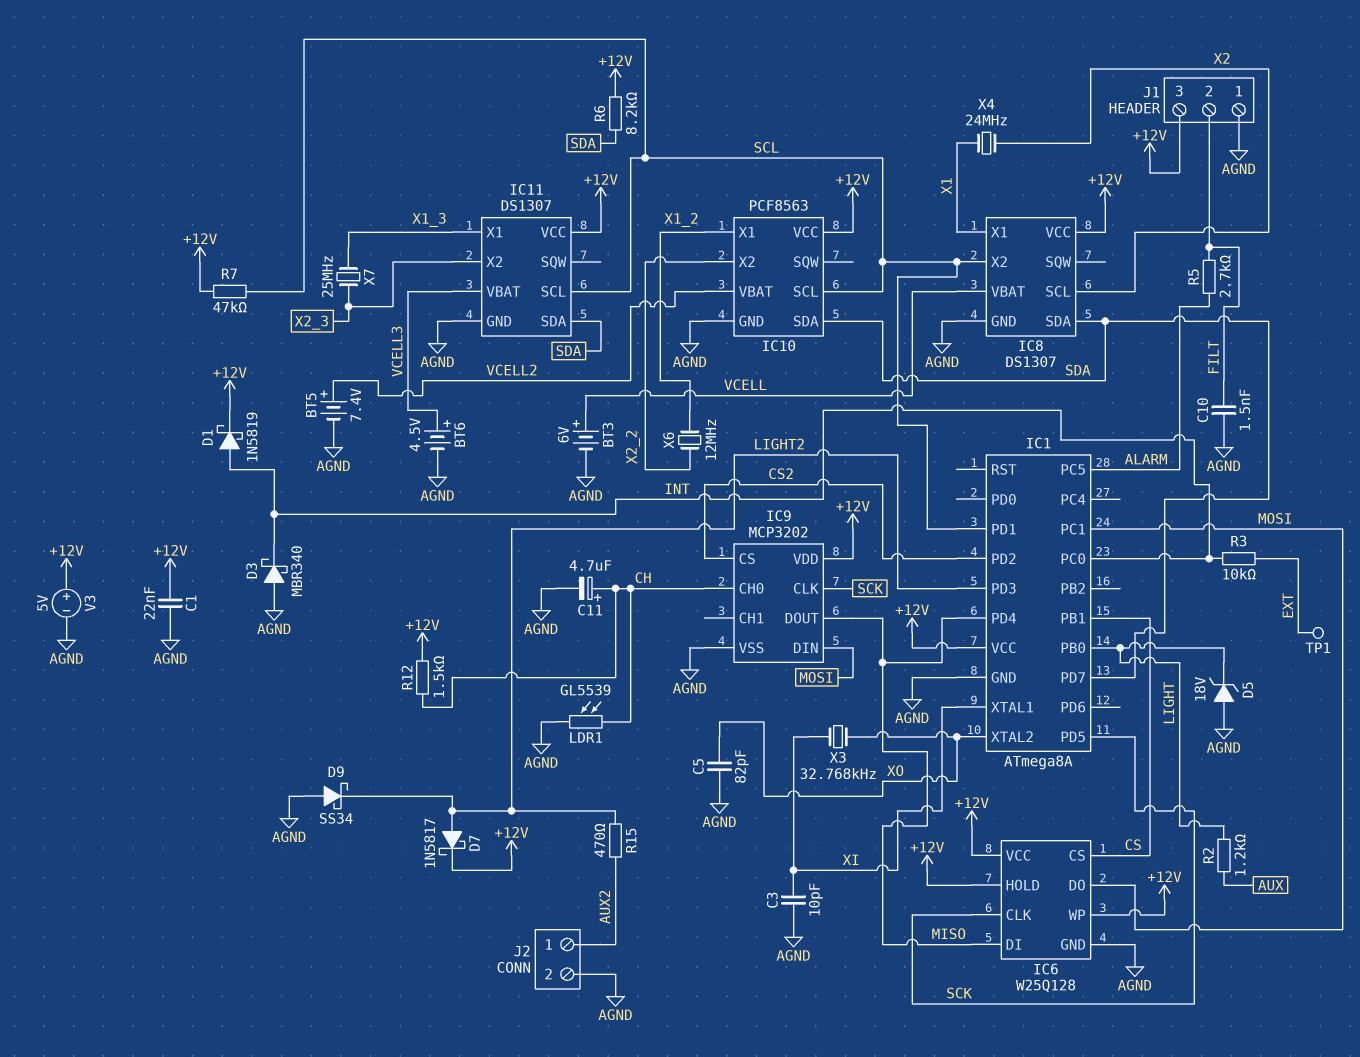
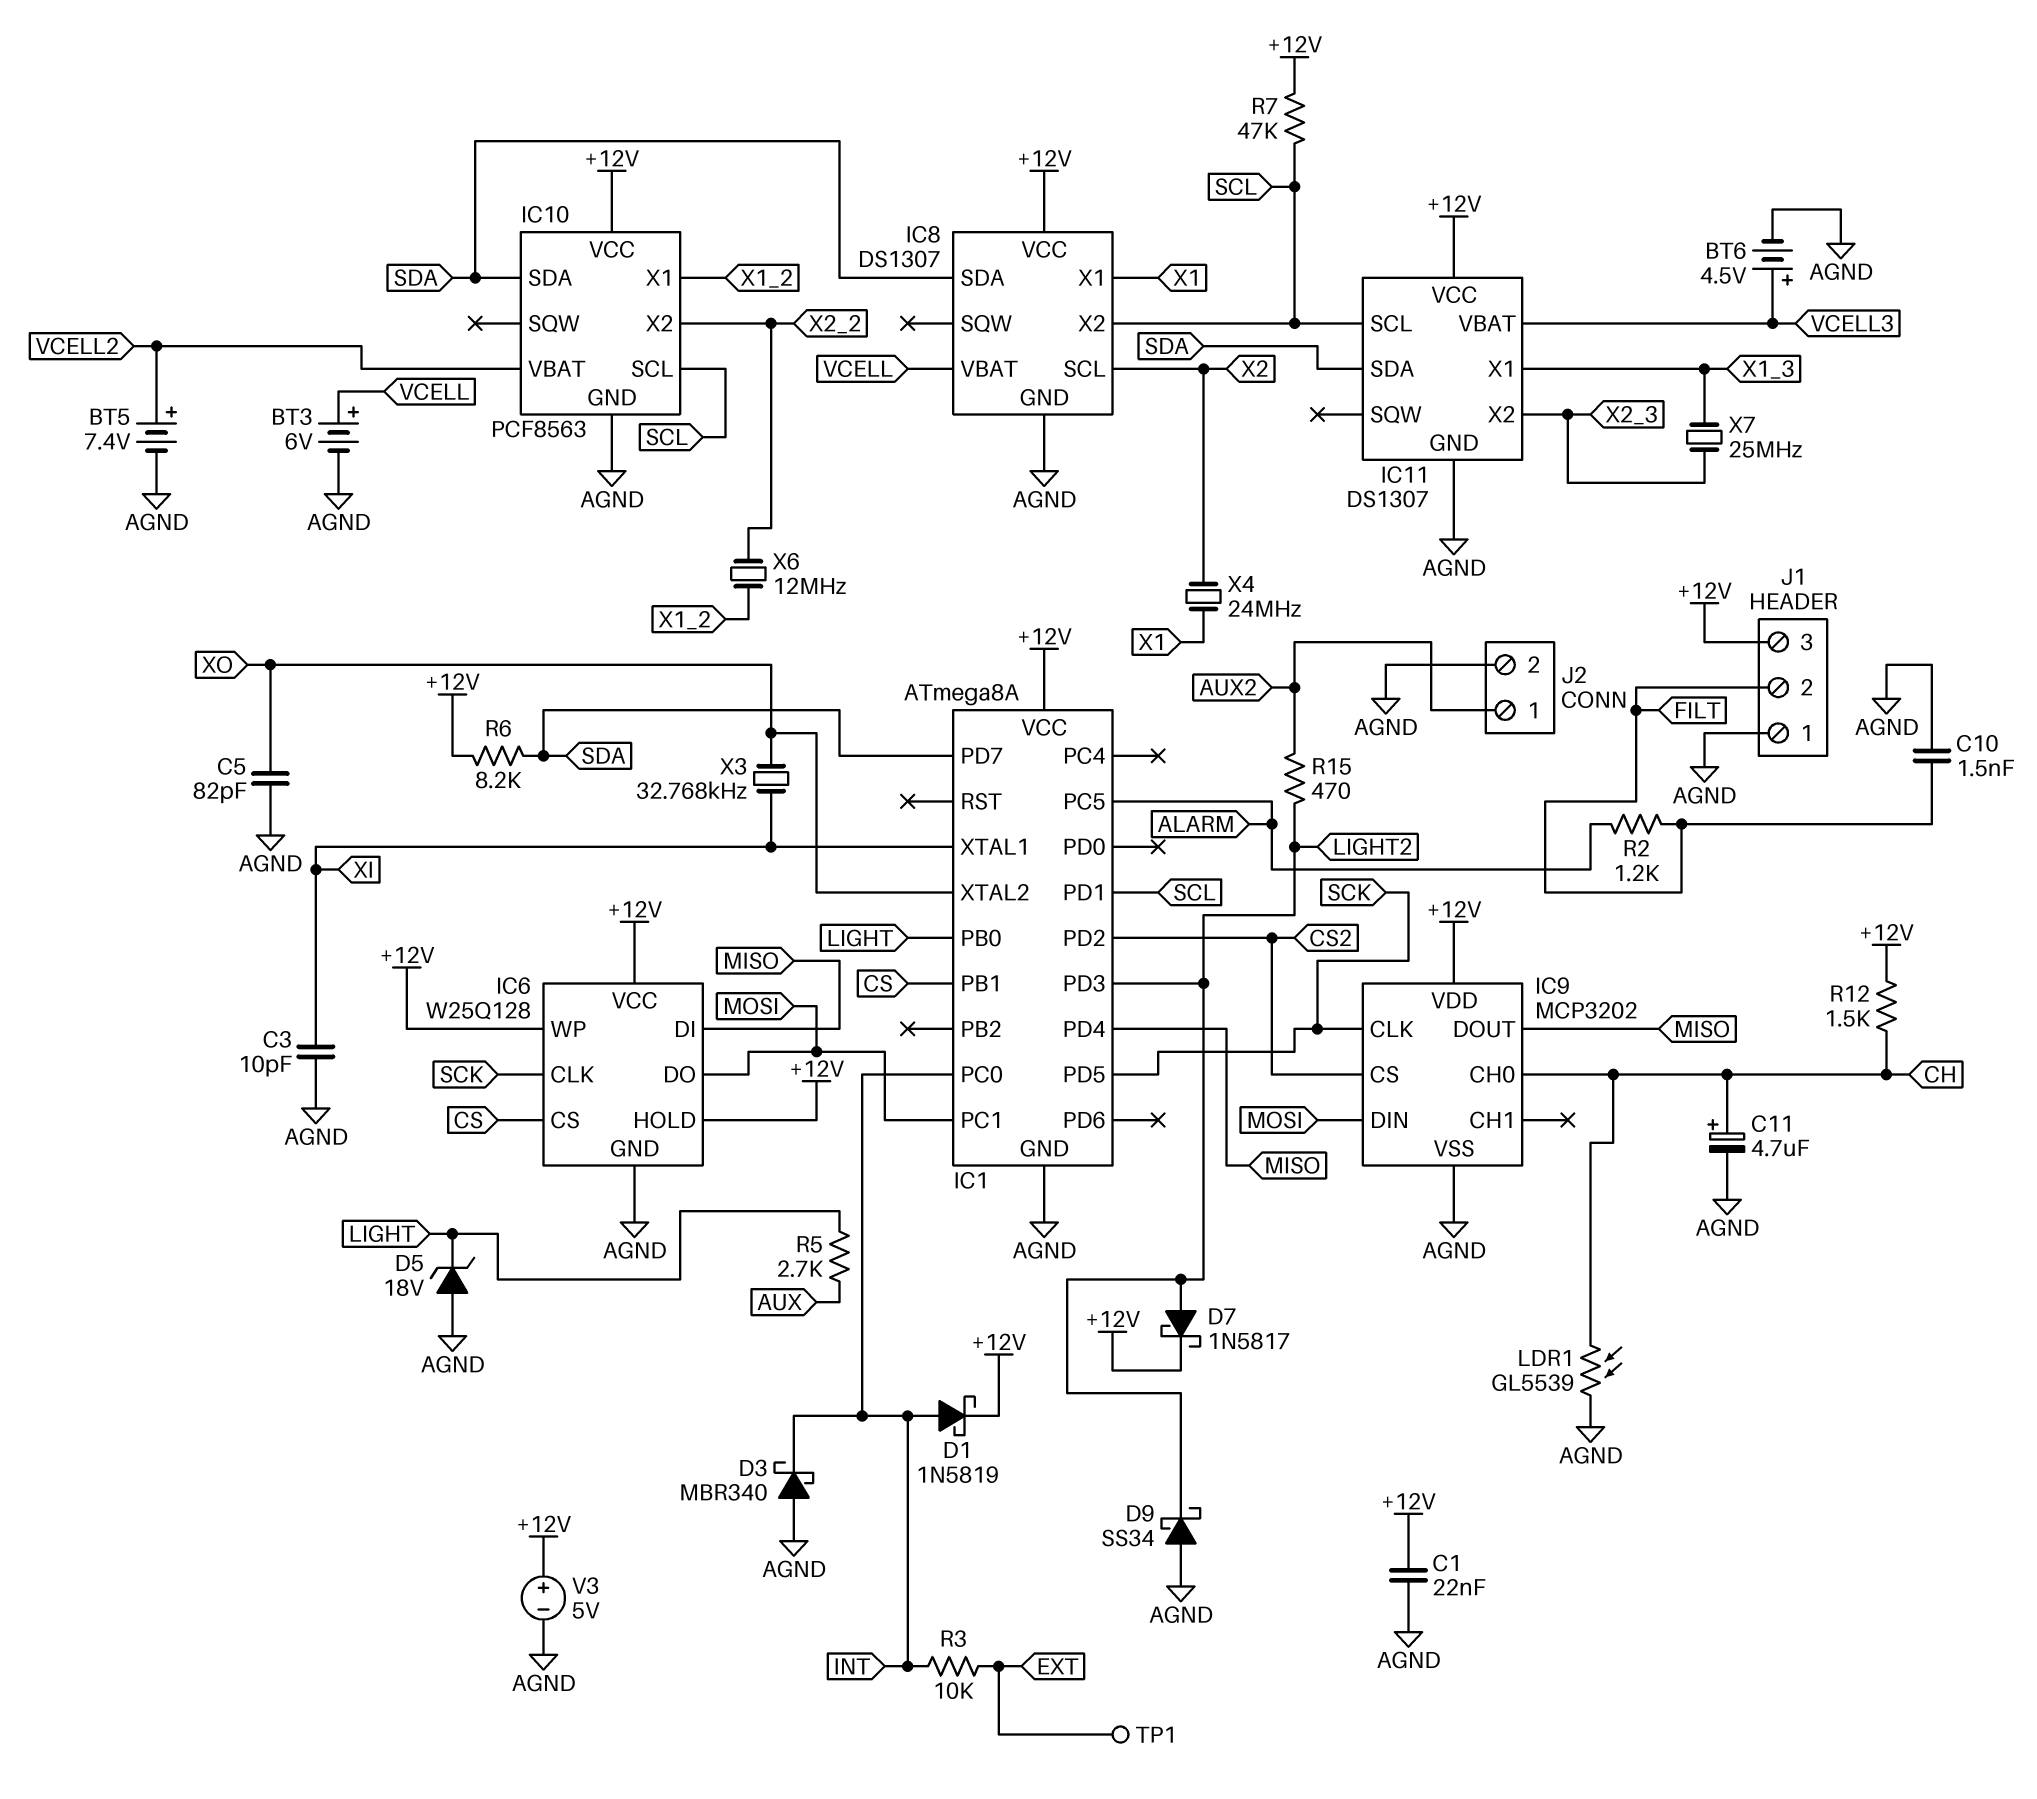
R2: 1.2k (AUX, LIGHT) -> 1.2k (ALARM, FILT)
R5: 2.7k (ALARM, FILT) -> 2.7k (AUX, LIGHT)

